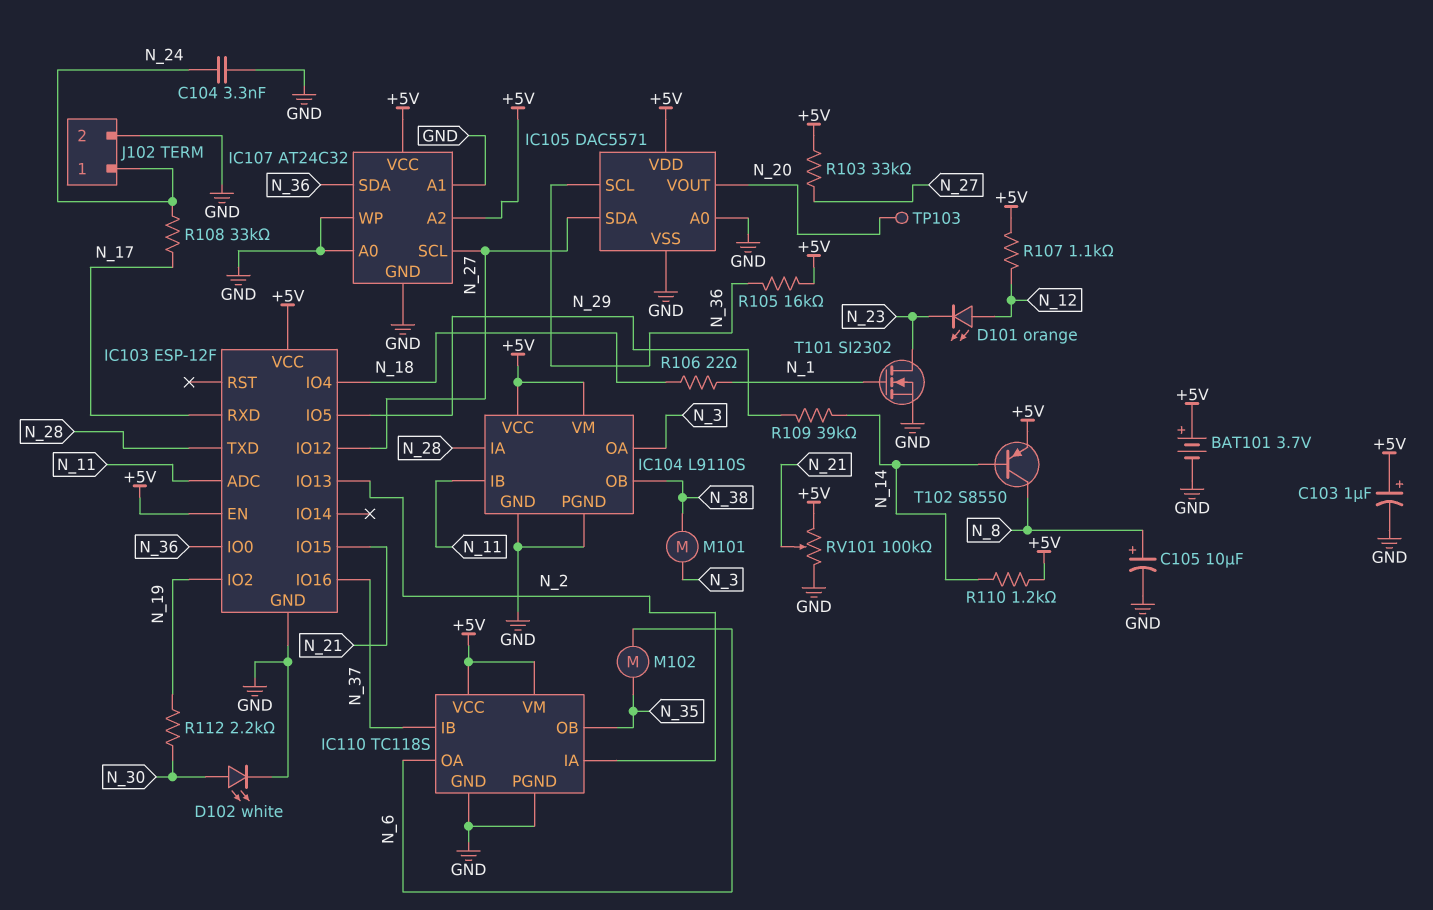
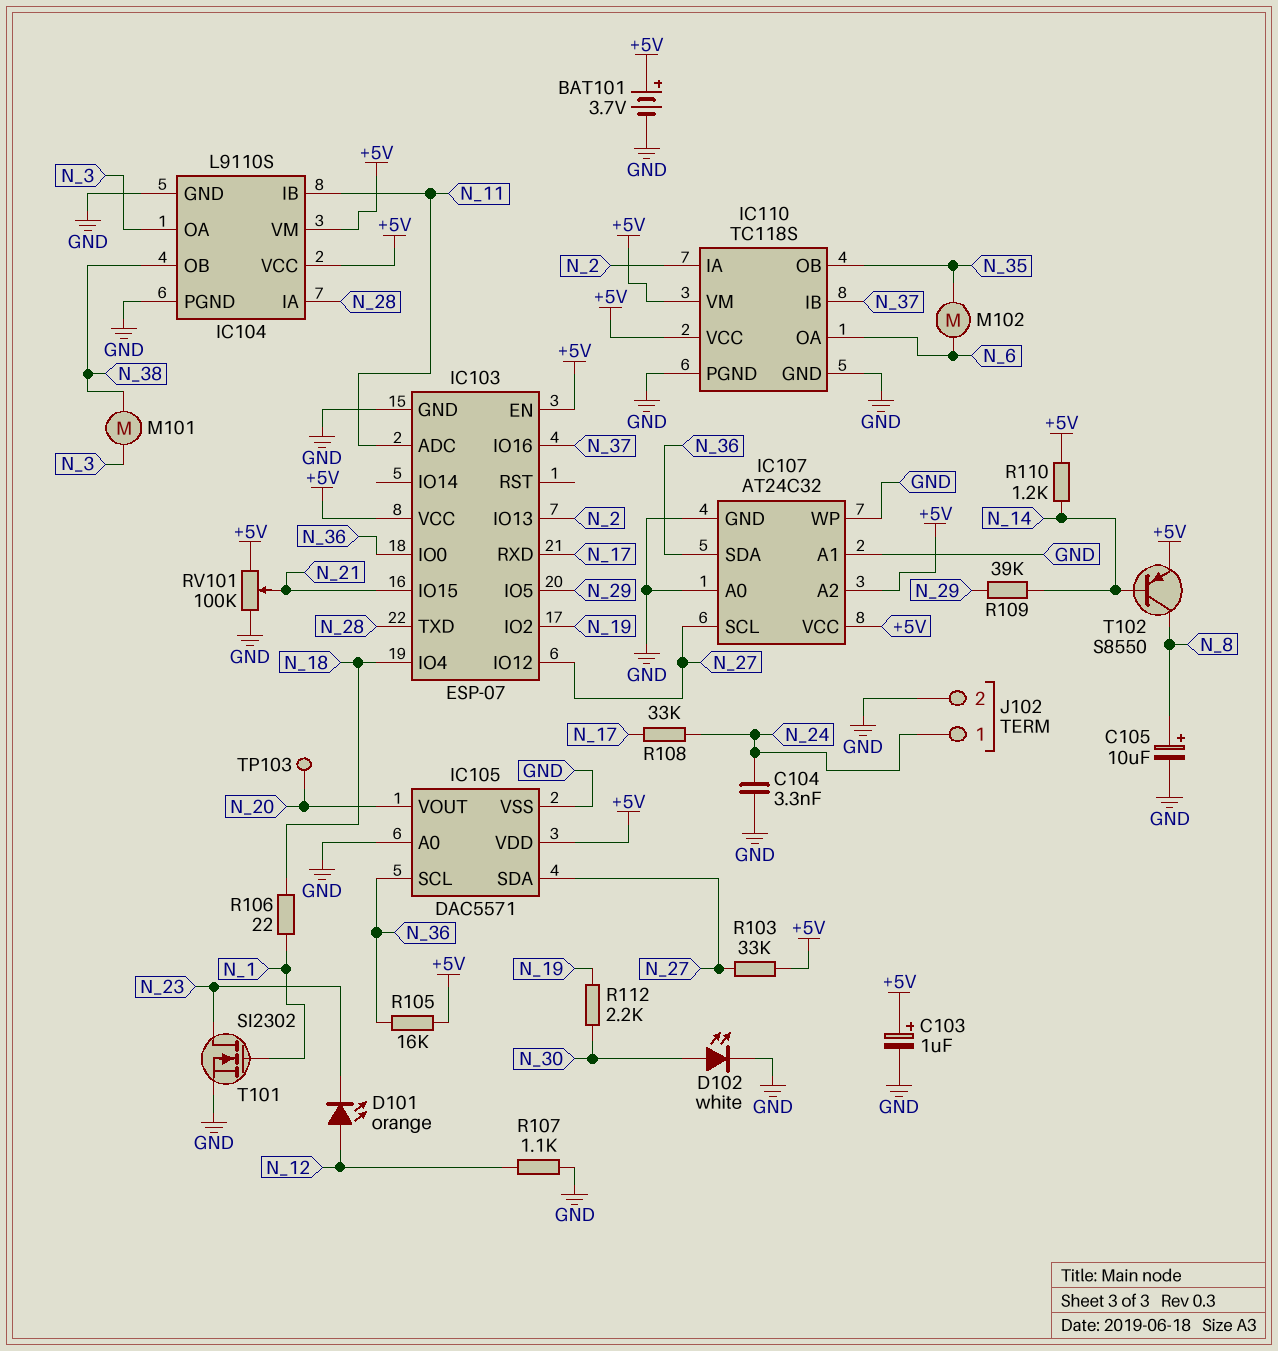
IC103: ESP-12F -> ESP-07
R107: 1.1k (+5V, N_12) -> 1.1k (GND, N_12)

